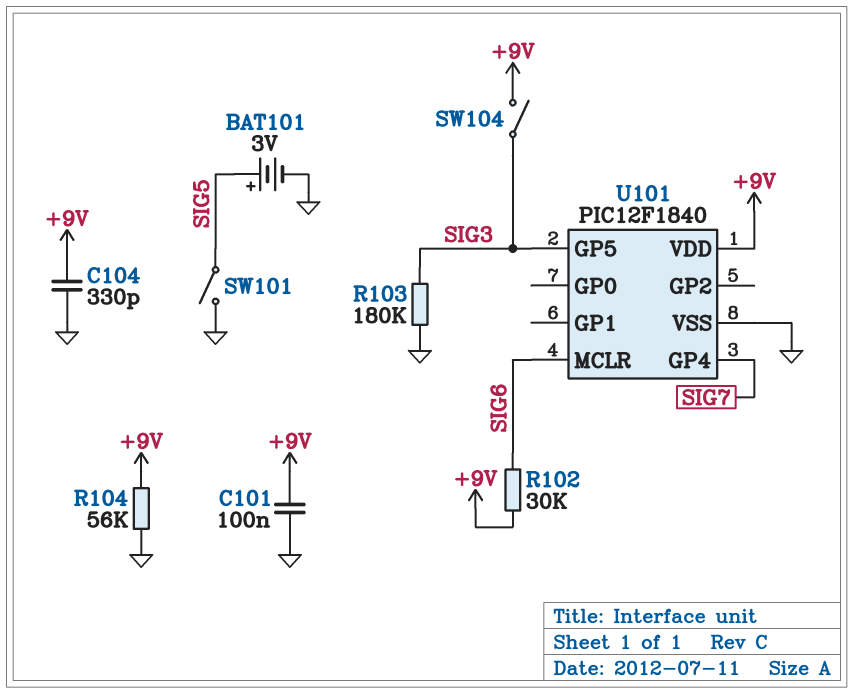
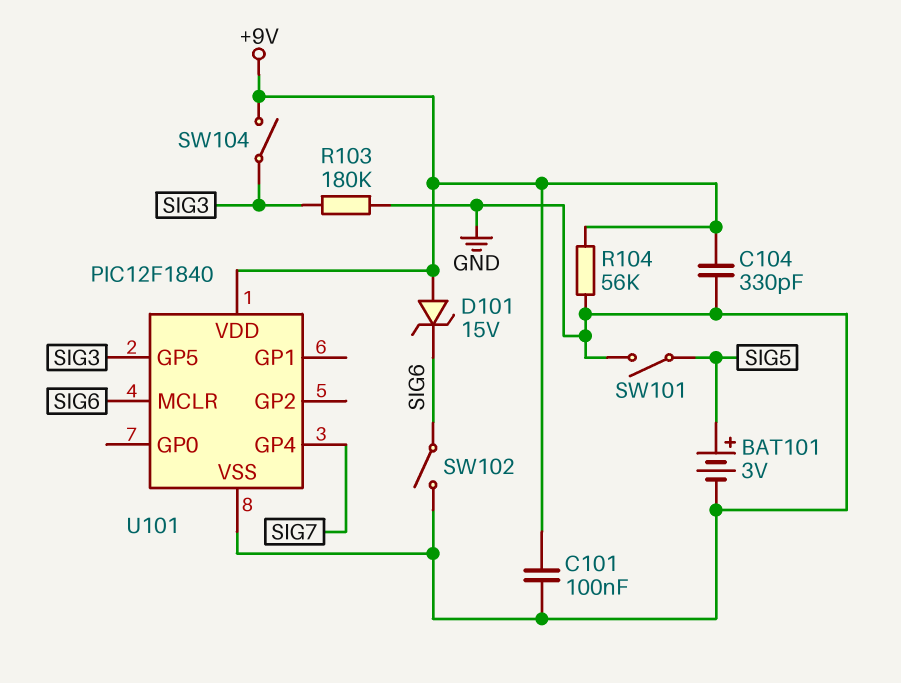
D101: none -> zener 15V (A +9V, K SIG6)
R102: 30k (+9V, SIG6) -> none
SW102: none -> switch (GND, SIG6)

